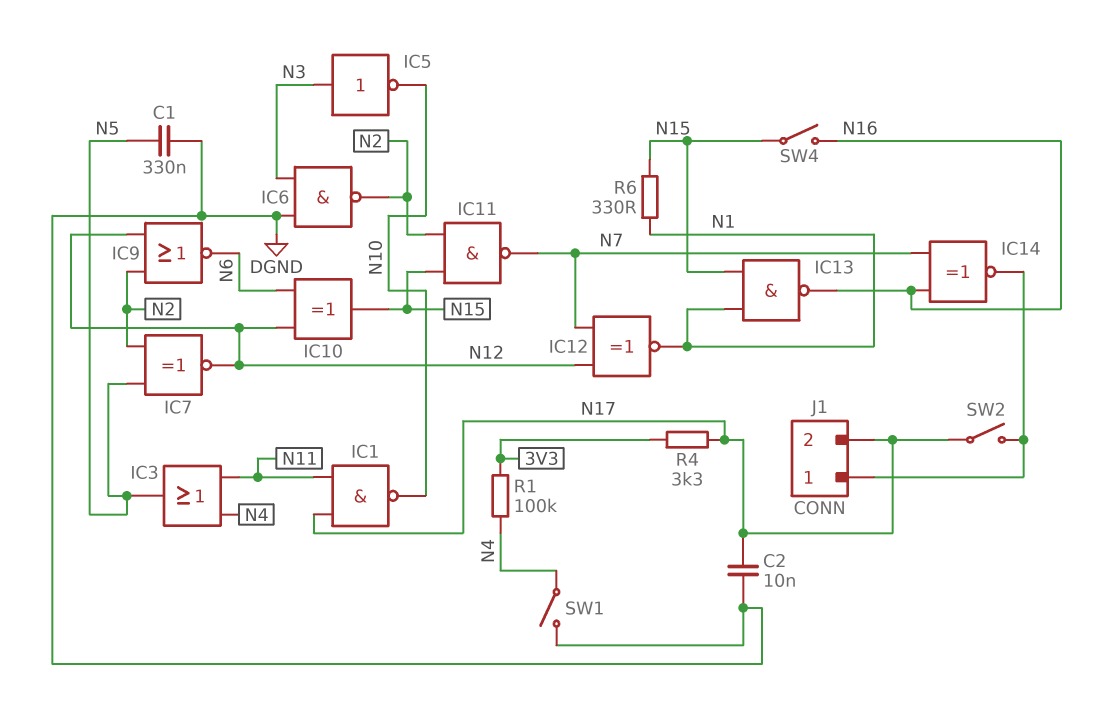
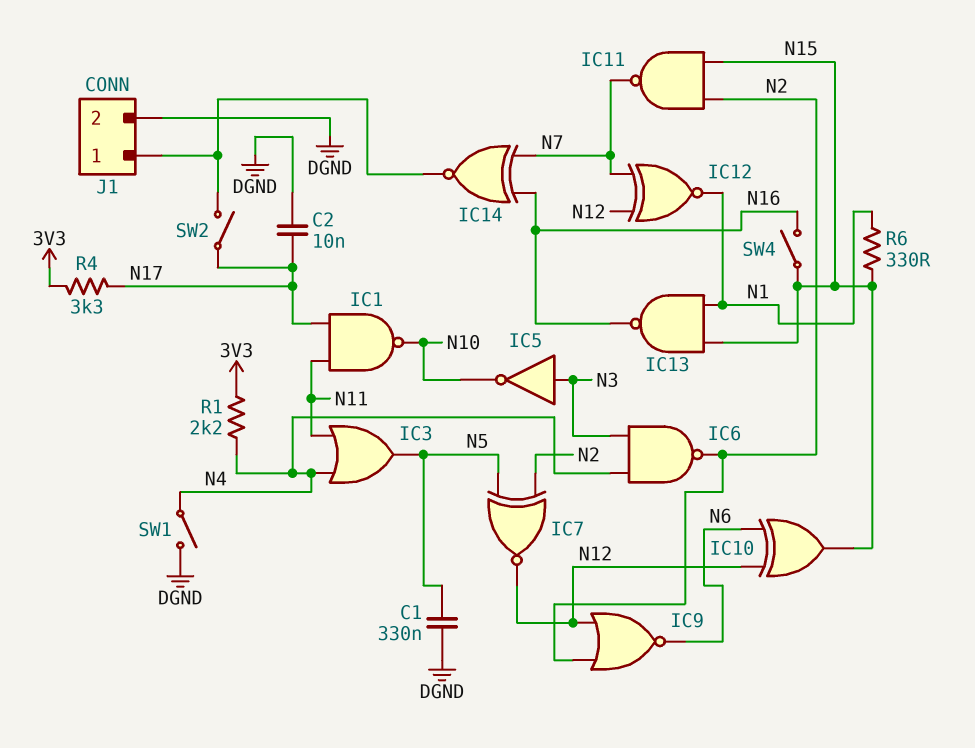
IC6: NAND (in DGND, in N3, out N2) -> NAND (in N3, in N4, out N2)
J1 pin 2: N17 -> DGND
R1: 100k (3V3, N4) -> 2.2k (3V3, N4)

